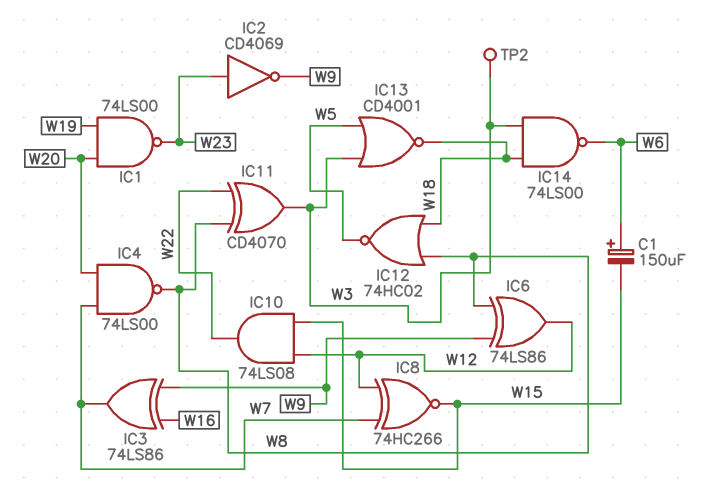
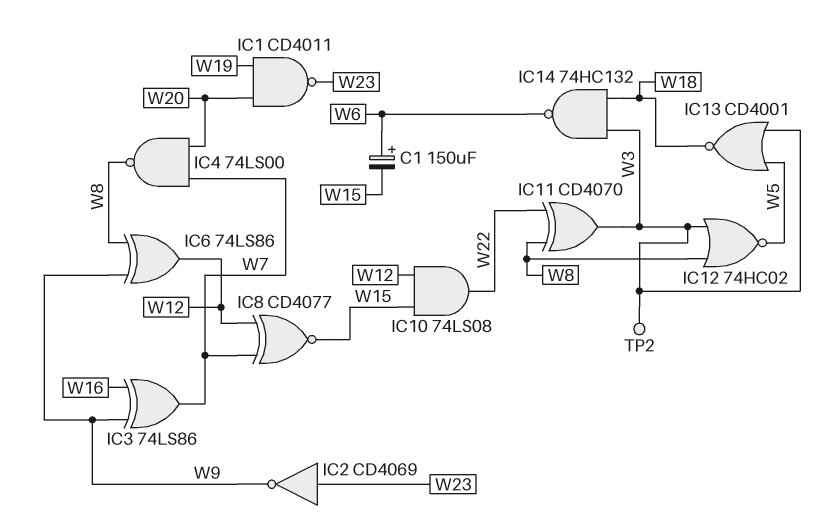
IC1: NAND 74LS00 (in W19, in W20, out W23) -> NAND CD4011 (in W19, in W20, out W23)
IC8: XNOR 74HC266 (in W7, in W12, out W15) -> XNOR CD4077 (in W7, in W12, out W15)
IC12: NOR 74HC02 (in W8, in W18, out W5) -> NOR 74HC02 (in W3, in W8, out W5)
IC14: NAND 74LS00 (in W3, in W18, out W6) -> NAND 74HC132 (in W3, in W18, out W6)

